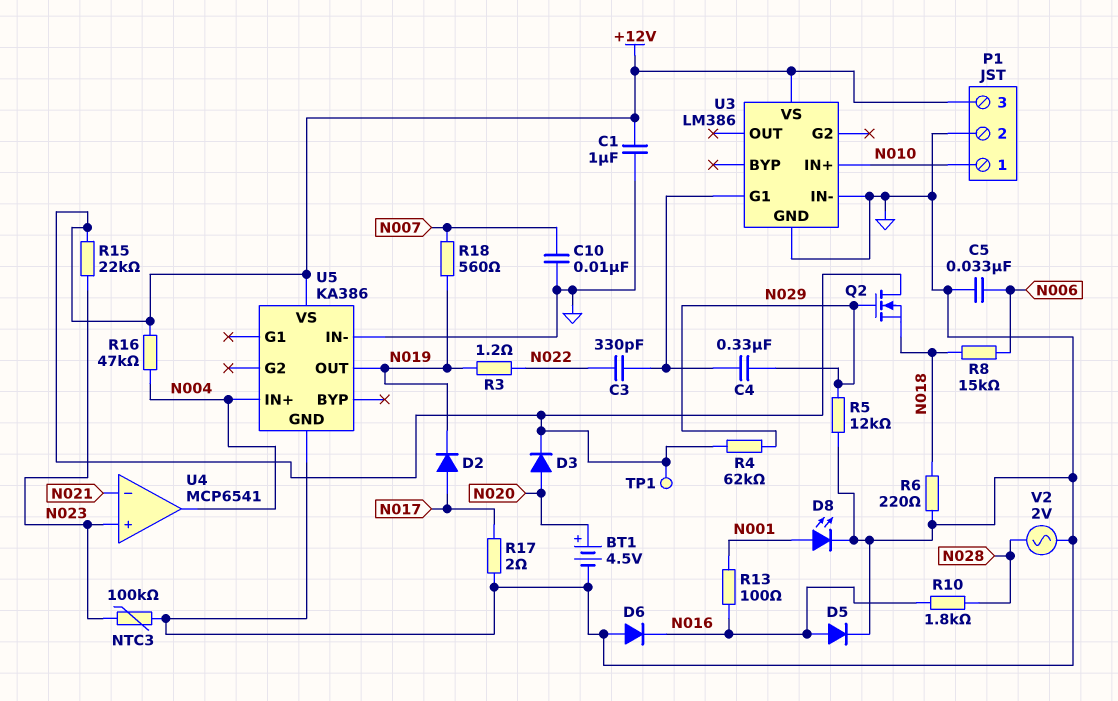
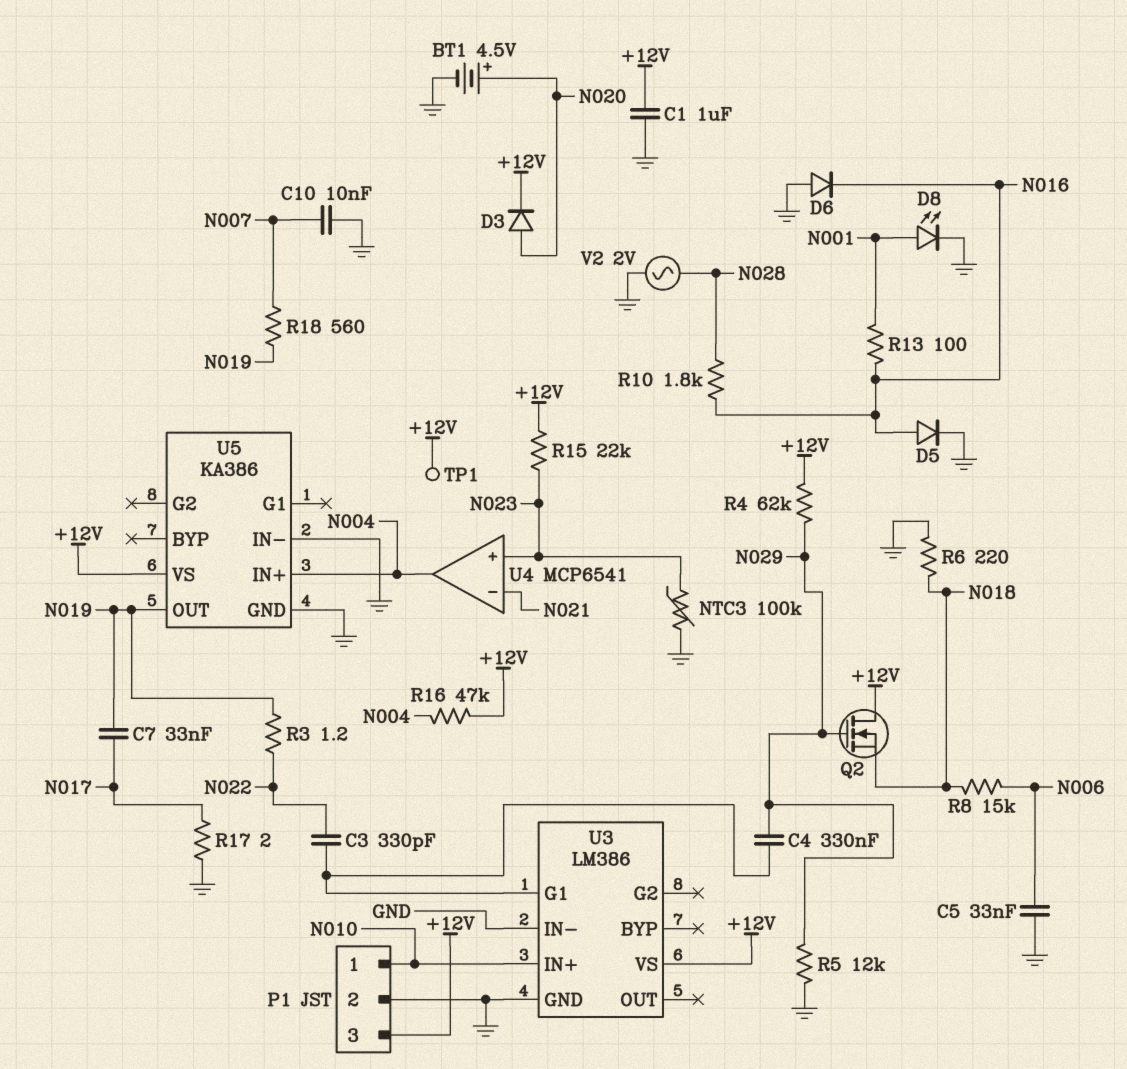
C7: none -> 33nF (N017, N019)
D2: diode (A N017, K N019) -> none

